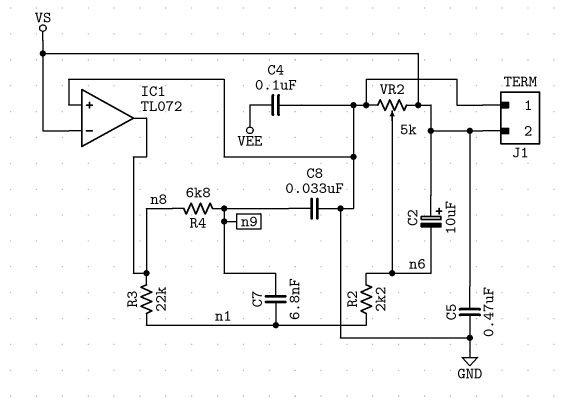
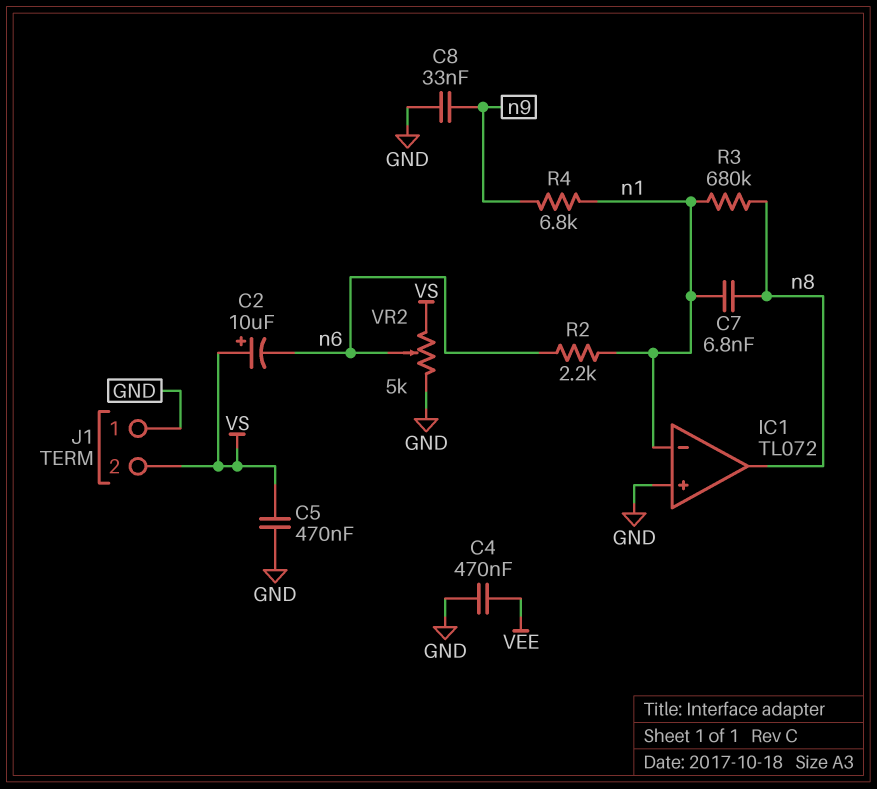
C4: 100nF (GND, VEE) -> 470nF (GND, VEE)
C7: 6.8nF (n1, n9) -> 6.8nF (n1, n8)
IC1 pin in-: VS -> n1
R3: 22k (n1, n8) -> 680k (n1, n8)
R4: 6.8k (n8, n9) -> 6.8k (n1, n9)

